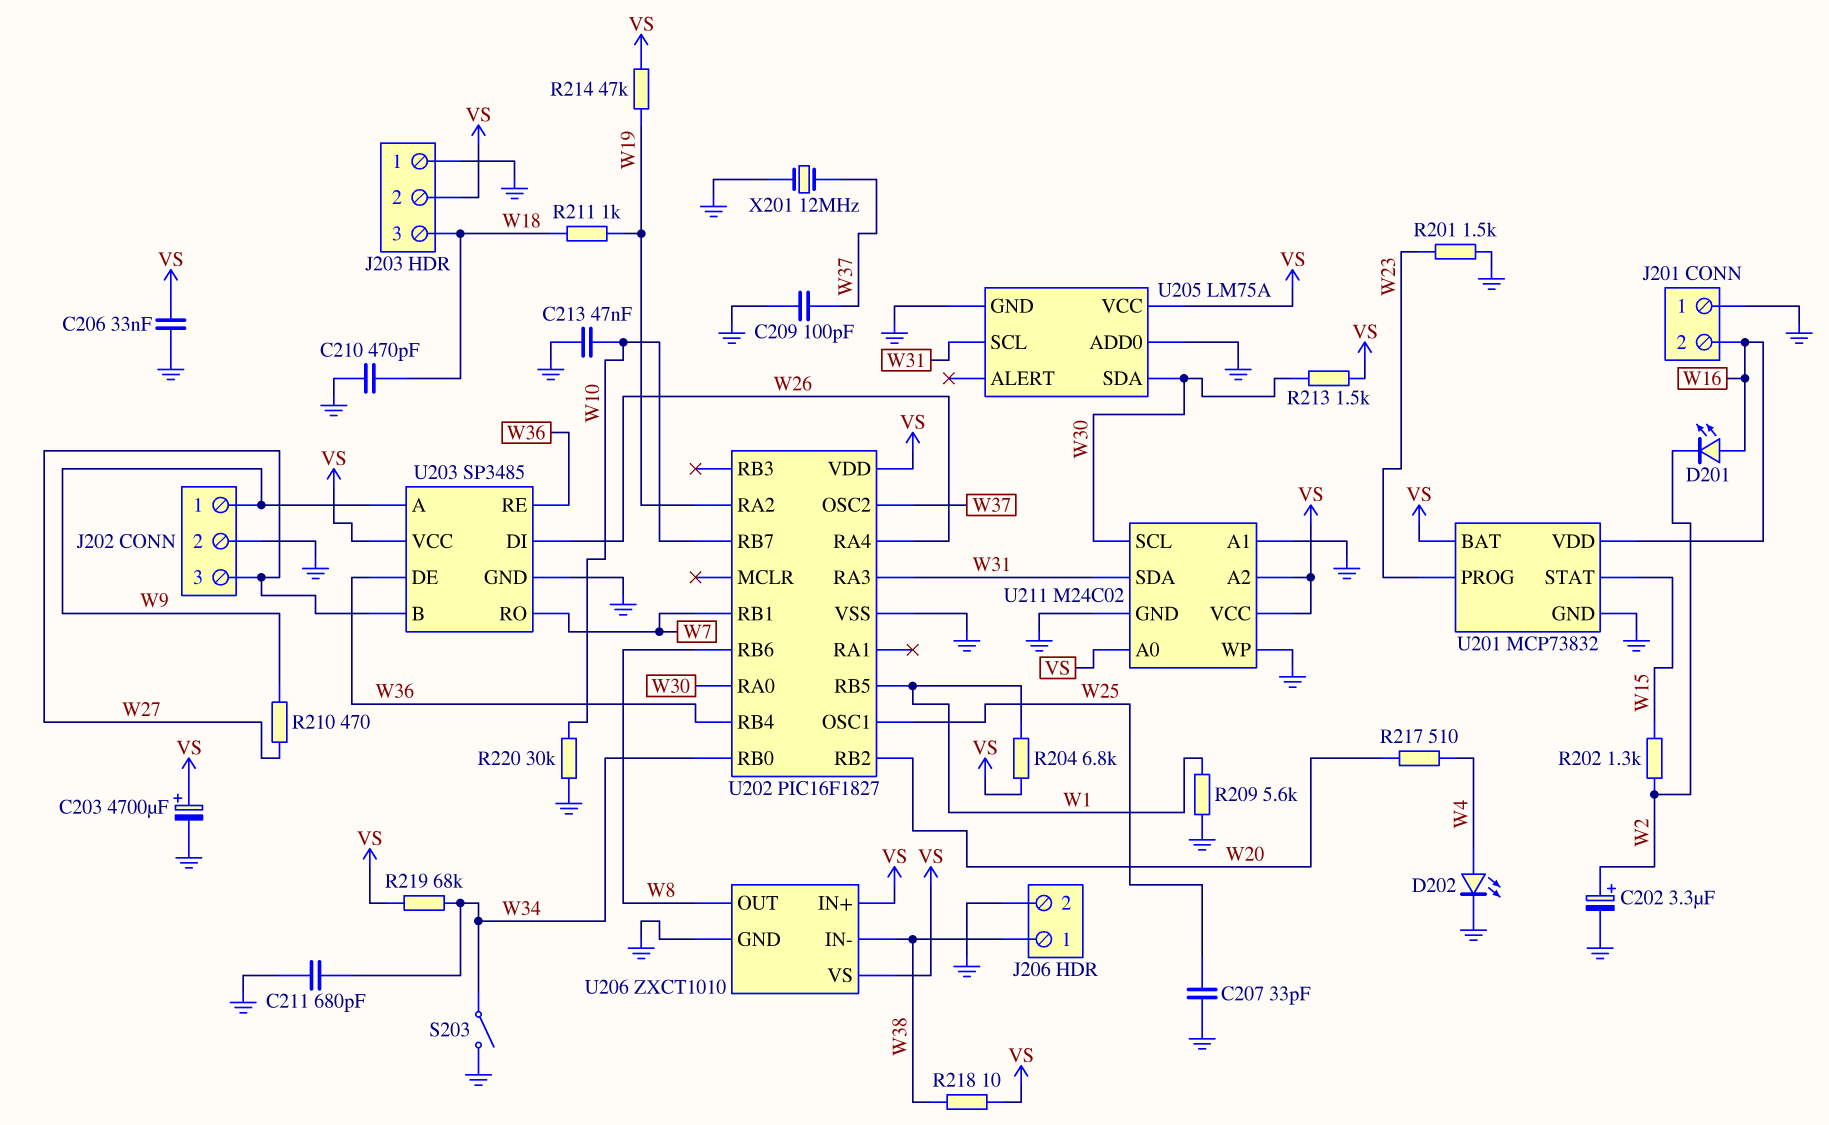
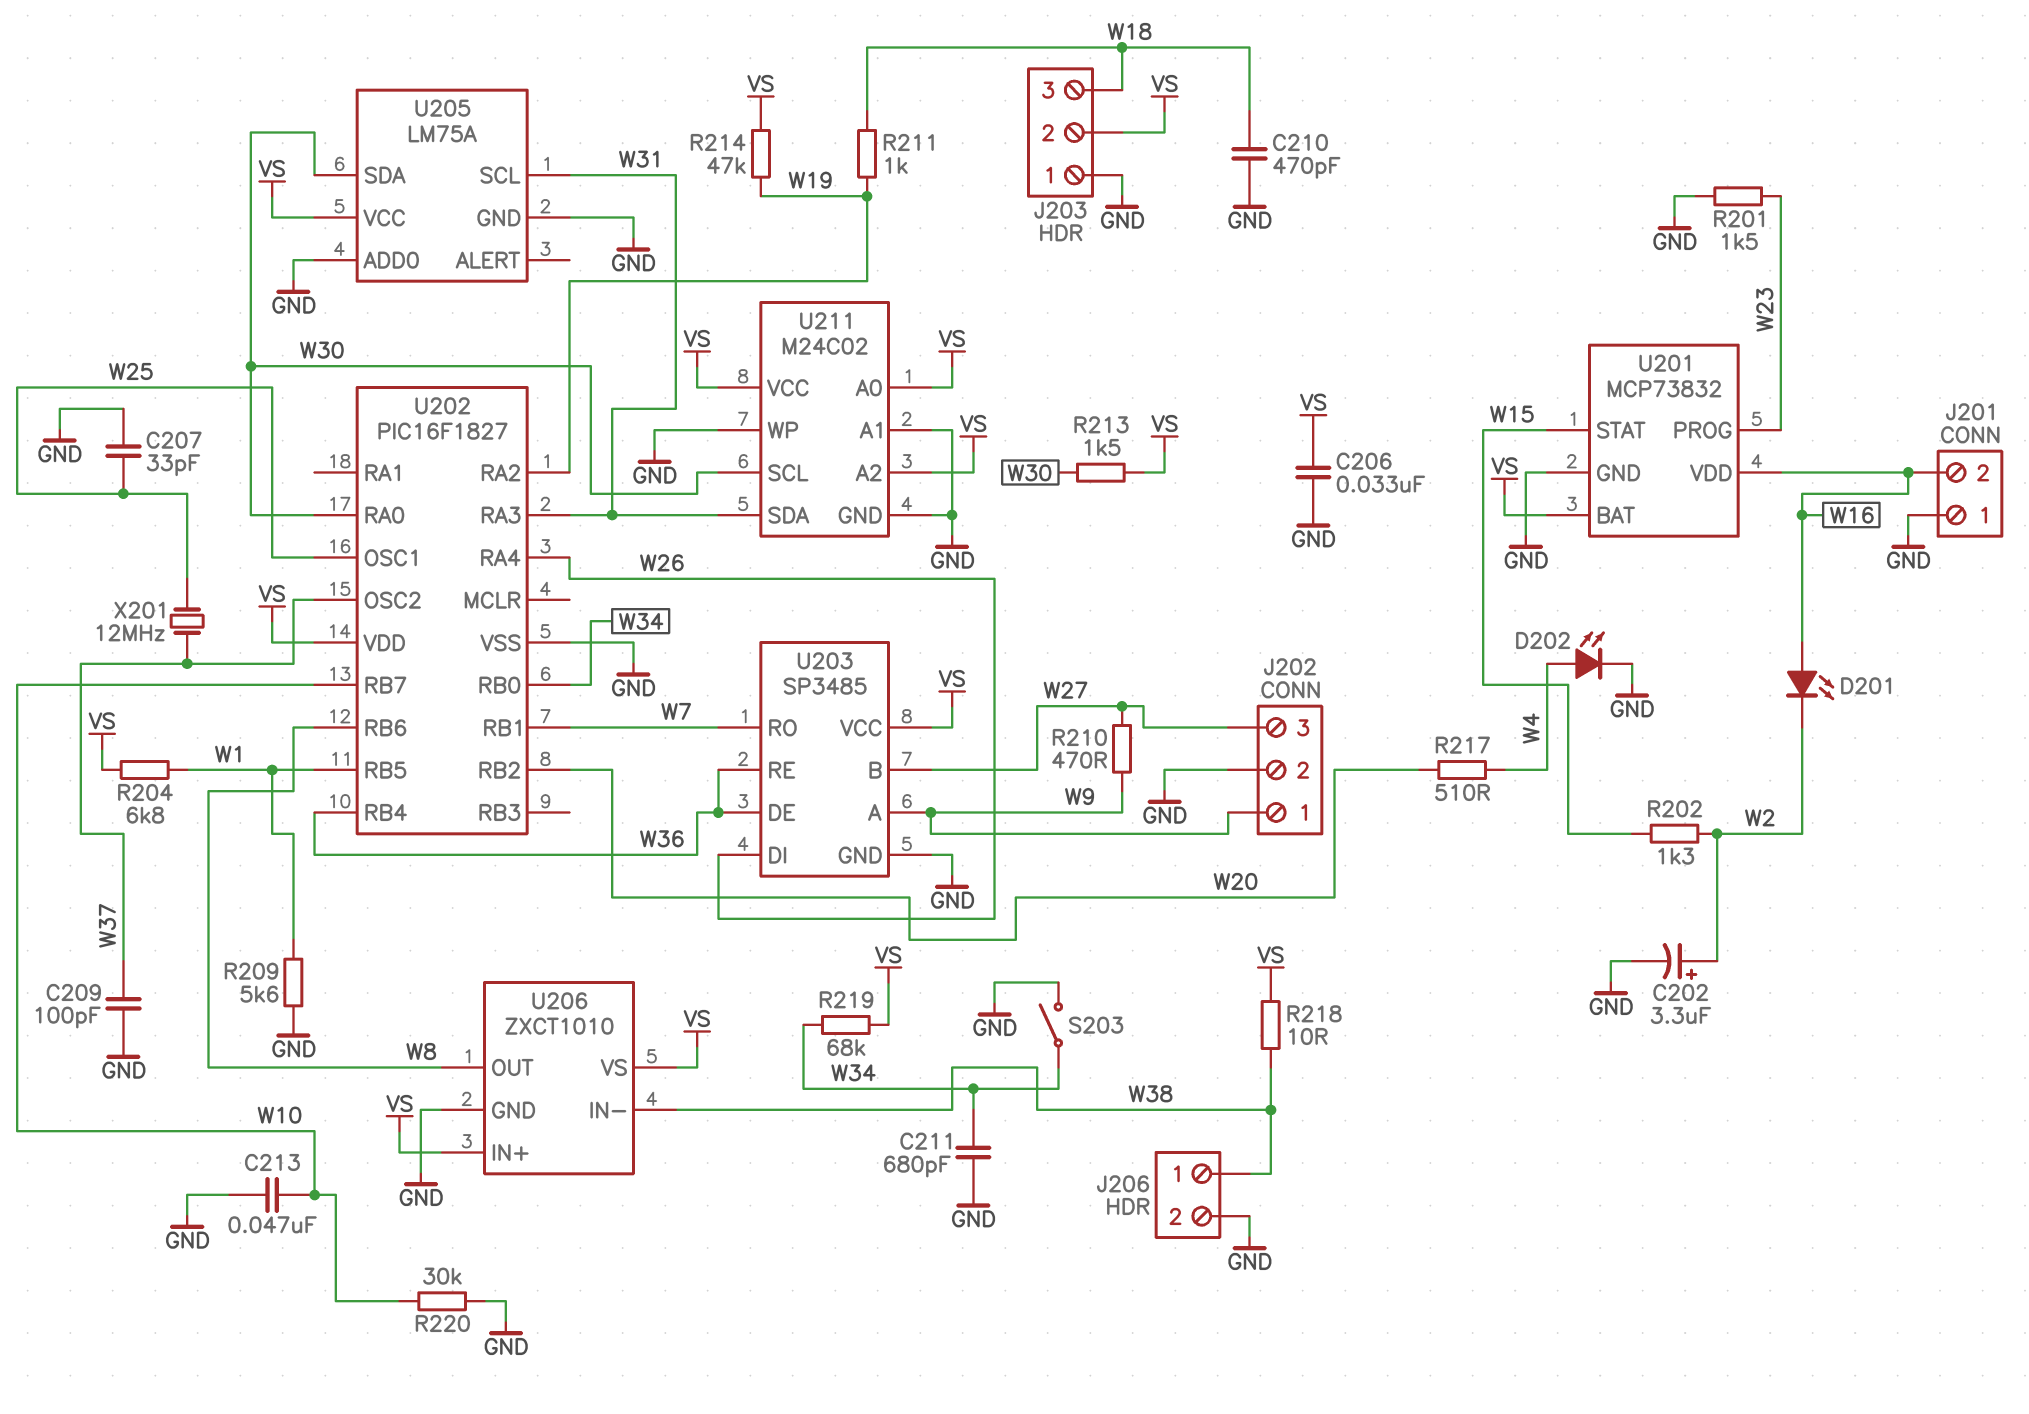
C203: 4700uF (plus VS, minus GND) -> none
X201: 12MHz (GND, W37) -> 12MHz (W25, W37)

